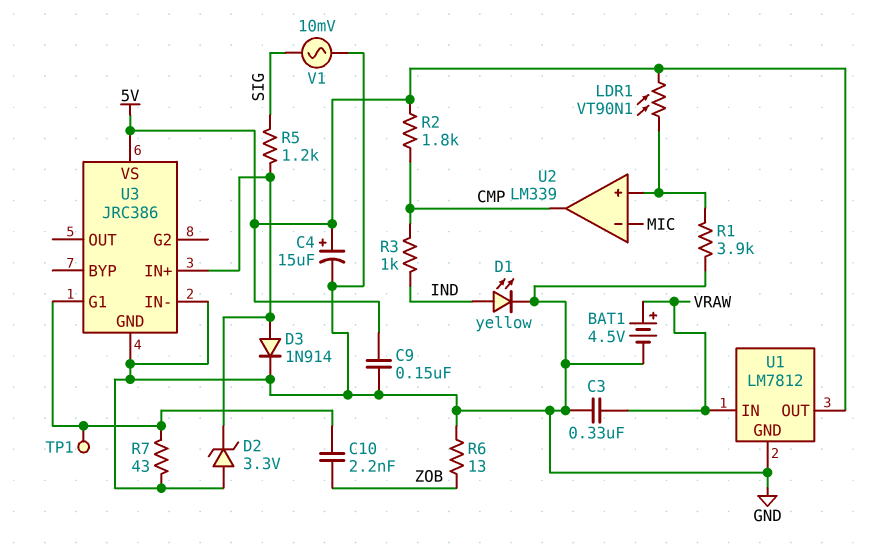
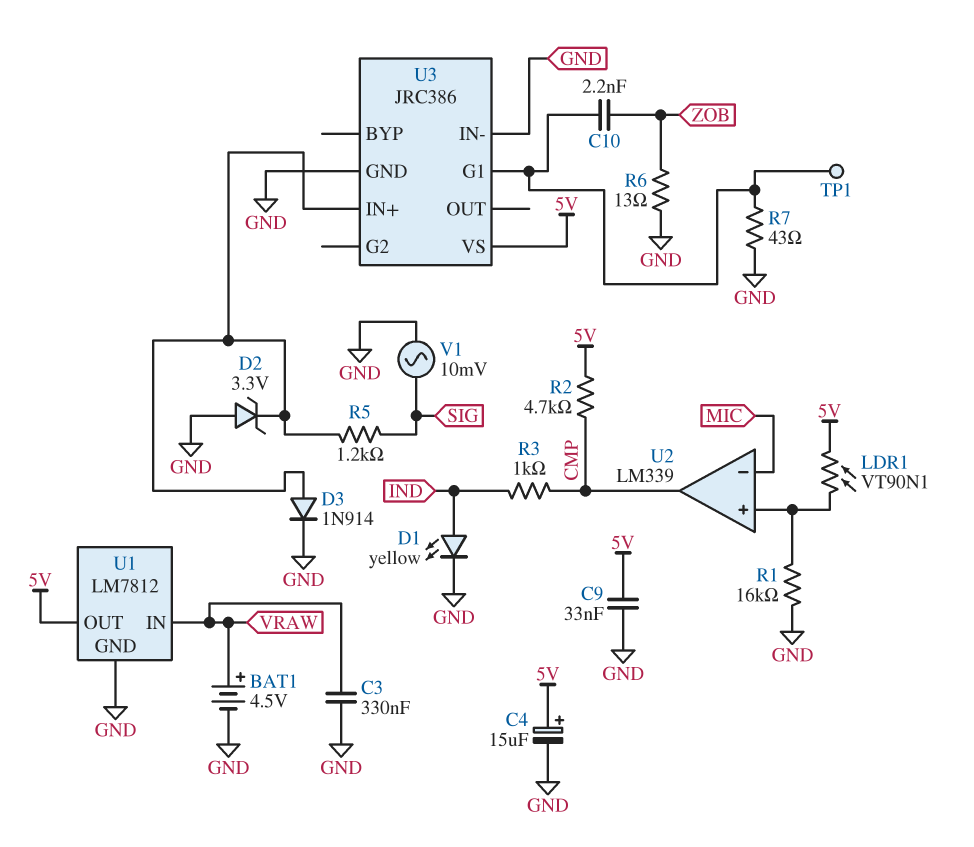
C9: 150nF (5V, GND) -> 33nF (5V, GND)
R1: 3.9k (GND, U2/in+) -> 16k (GND, U2/in+)
R2: 1.8k (5V, CMP) -> 4.7k (5V, CMP)

